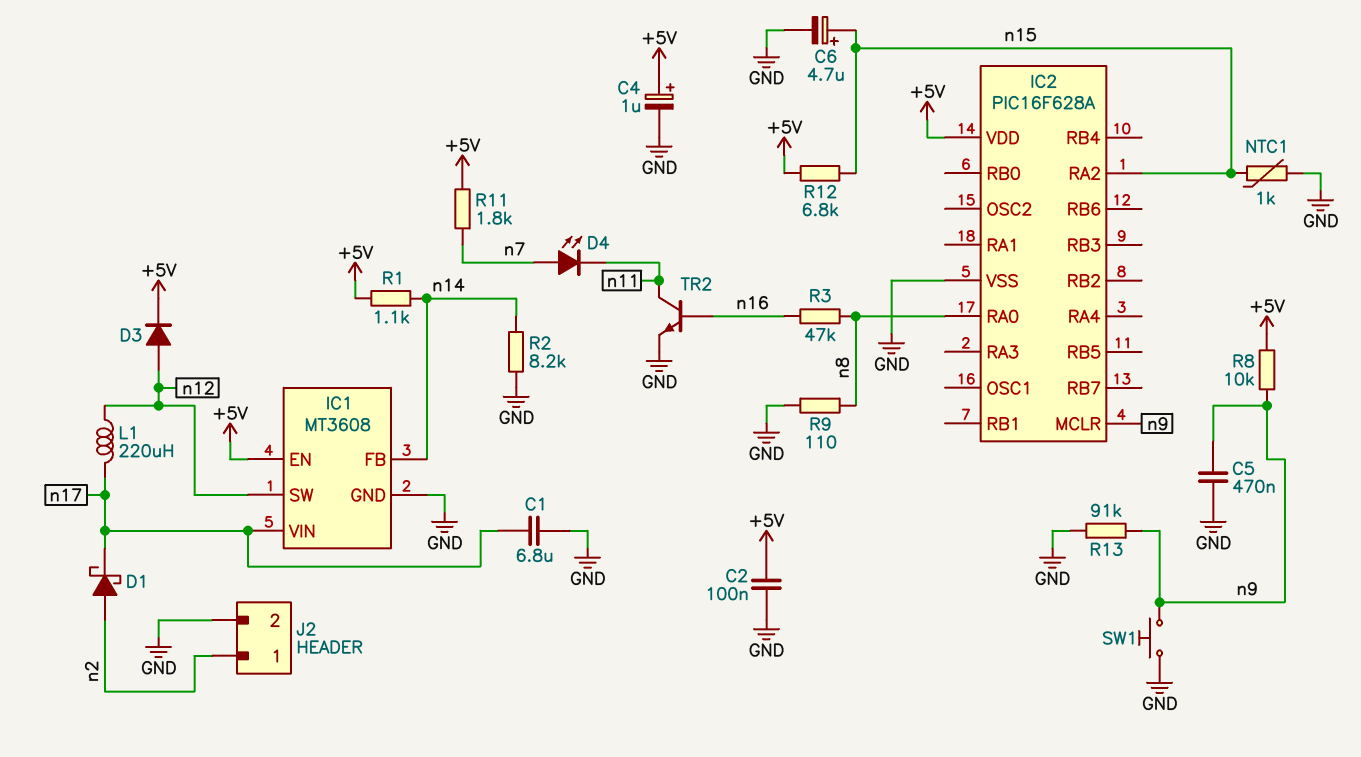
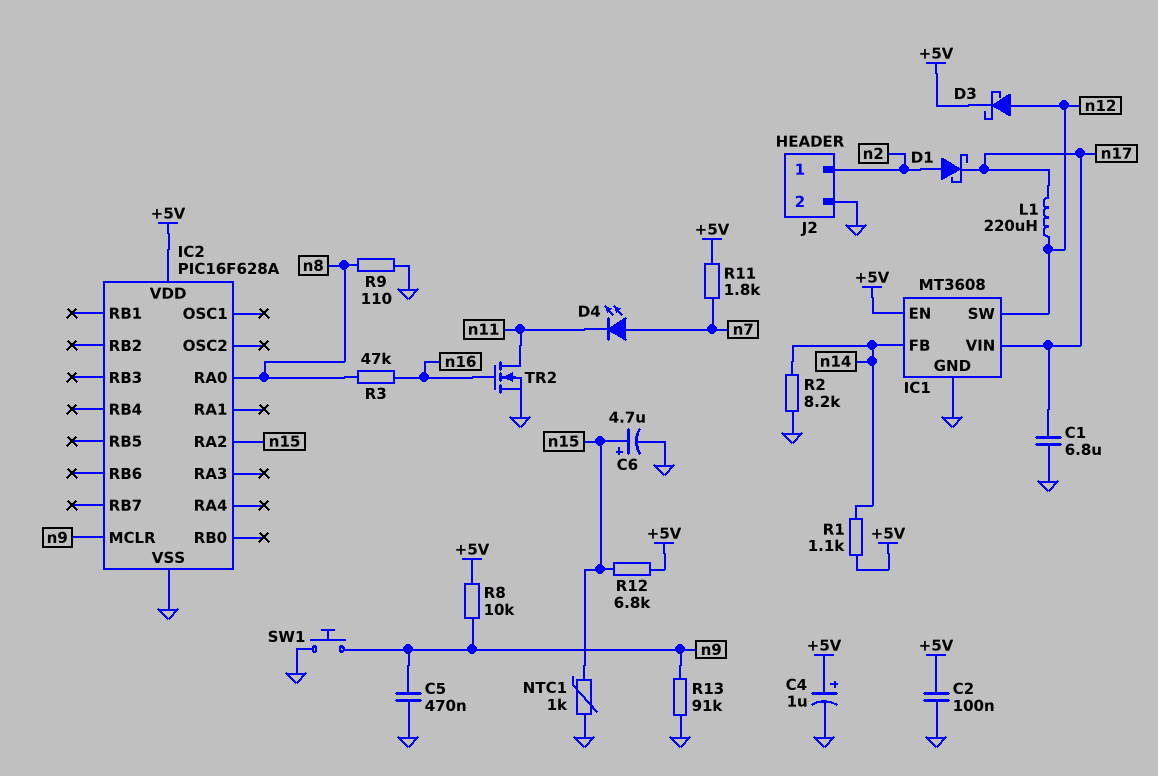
D3: diode (A n12, K +5V) -> schottky (A n12, K +5V)
TR2: NPN (B n16, C n11, E GND) -> NMOS (G n16, D n11, S GND)

